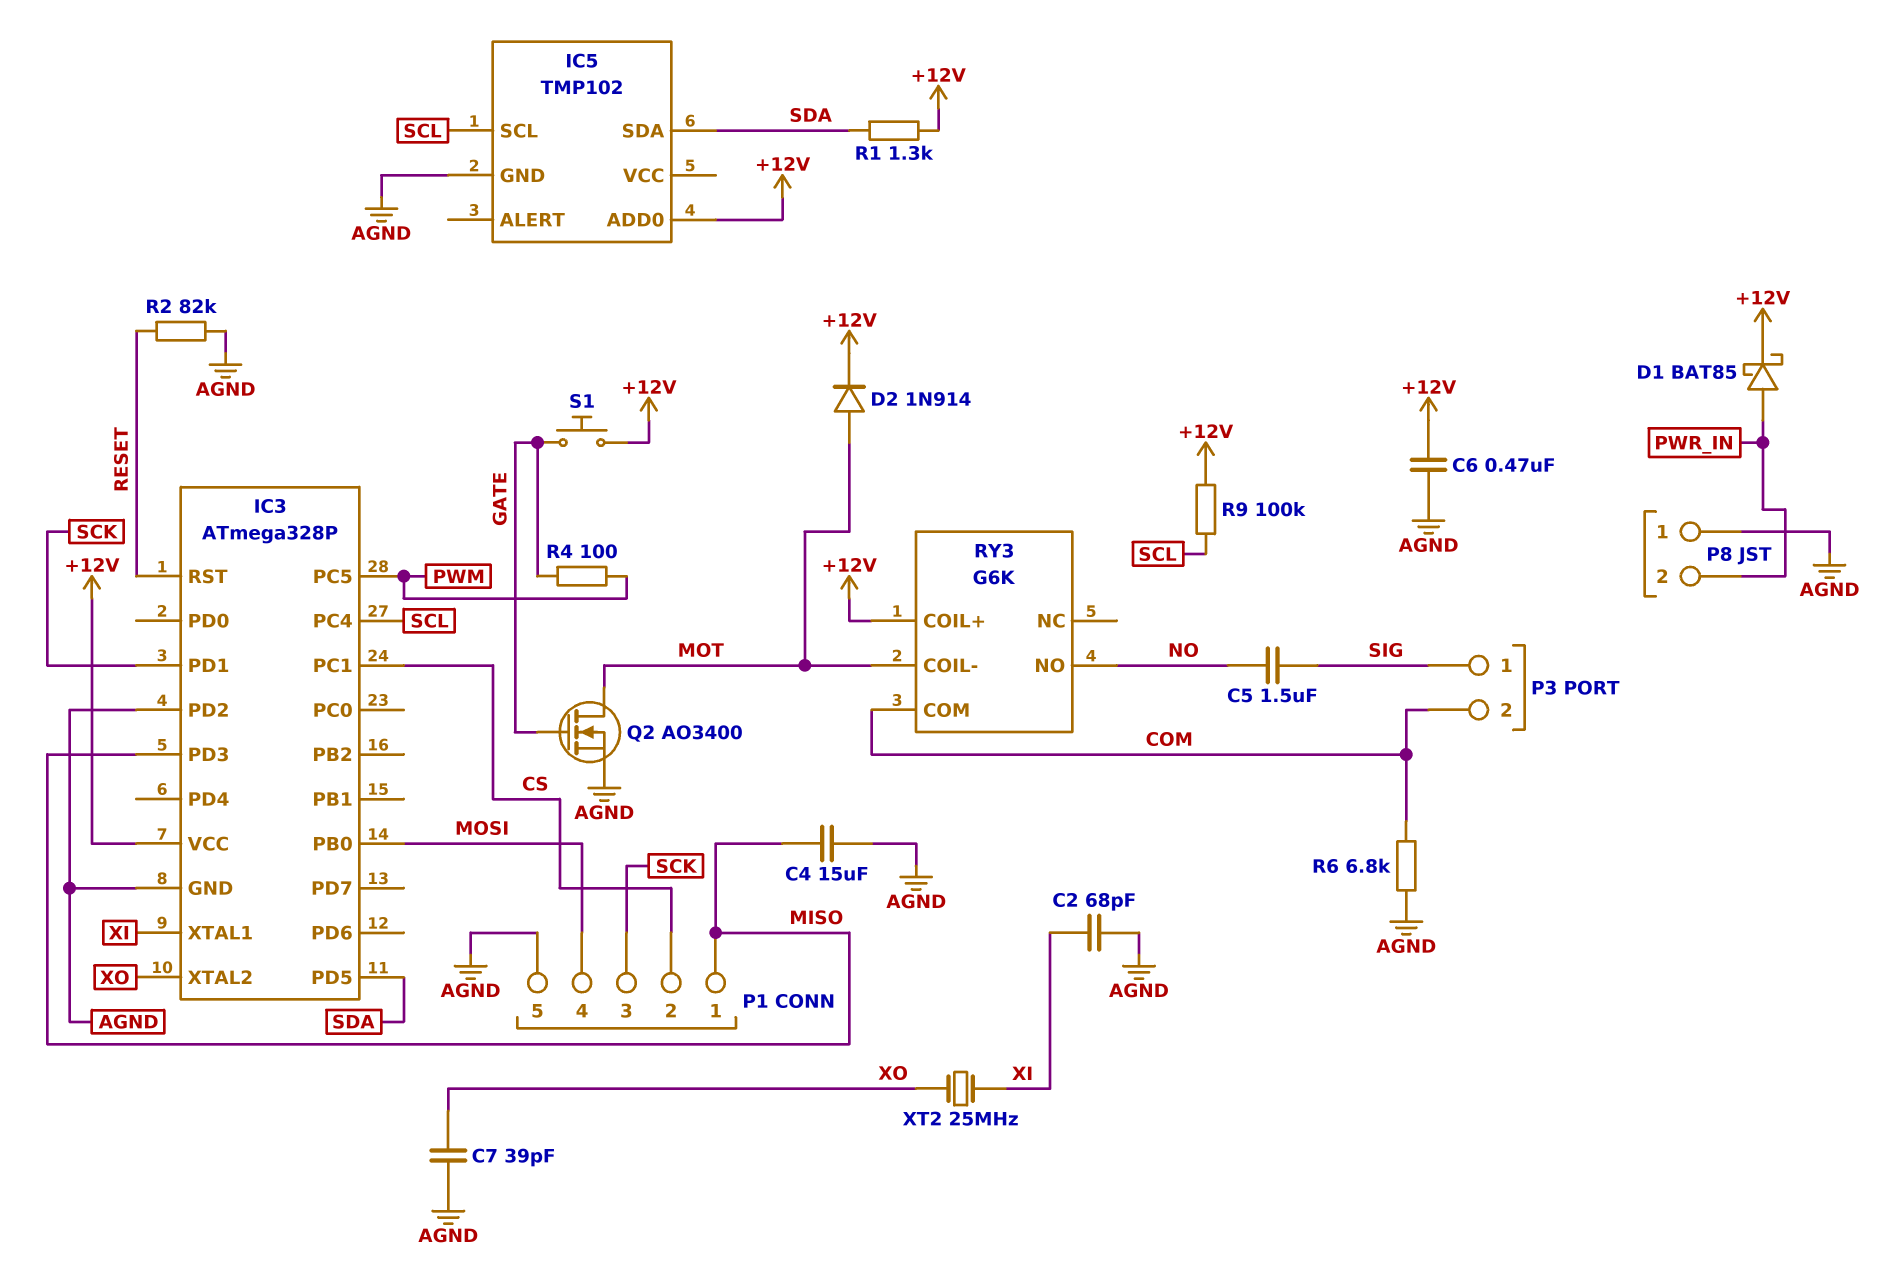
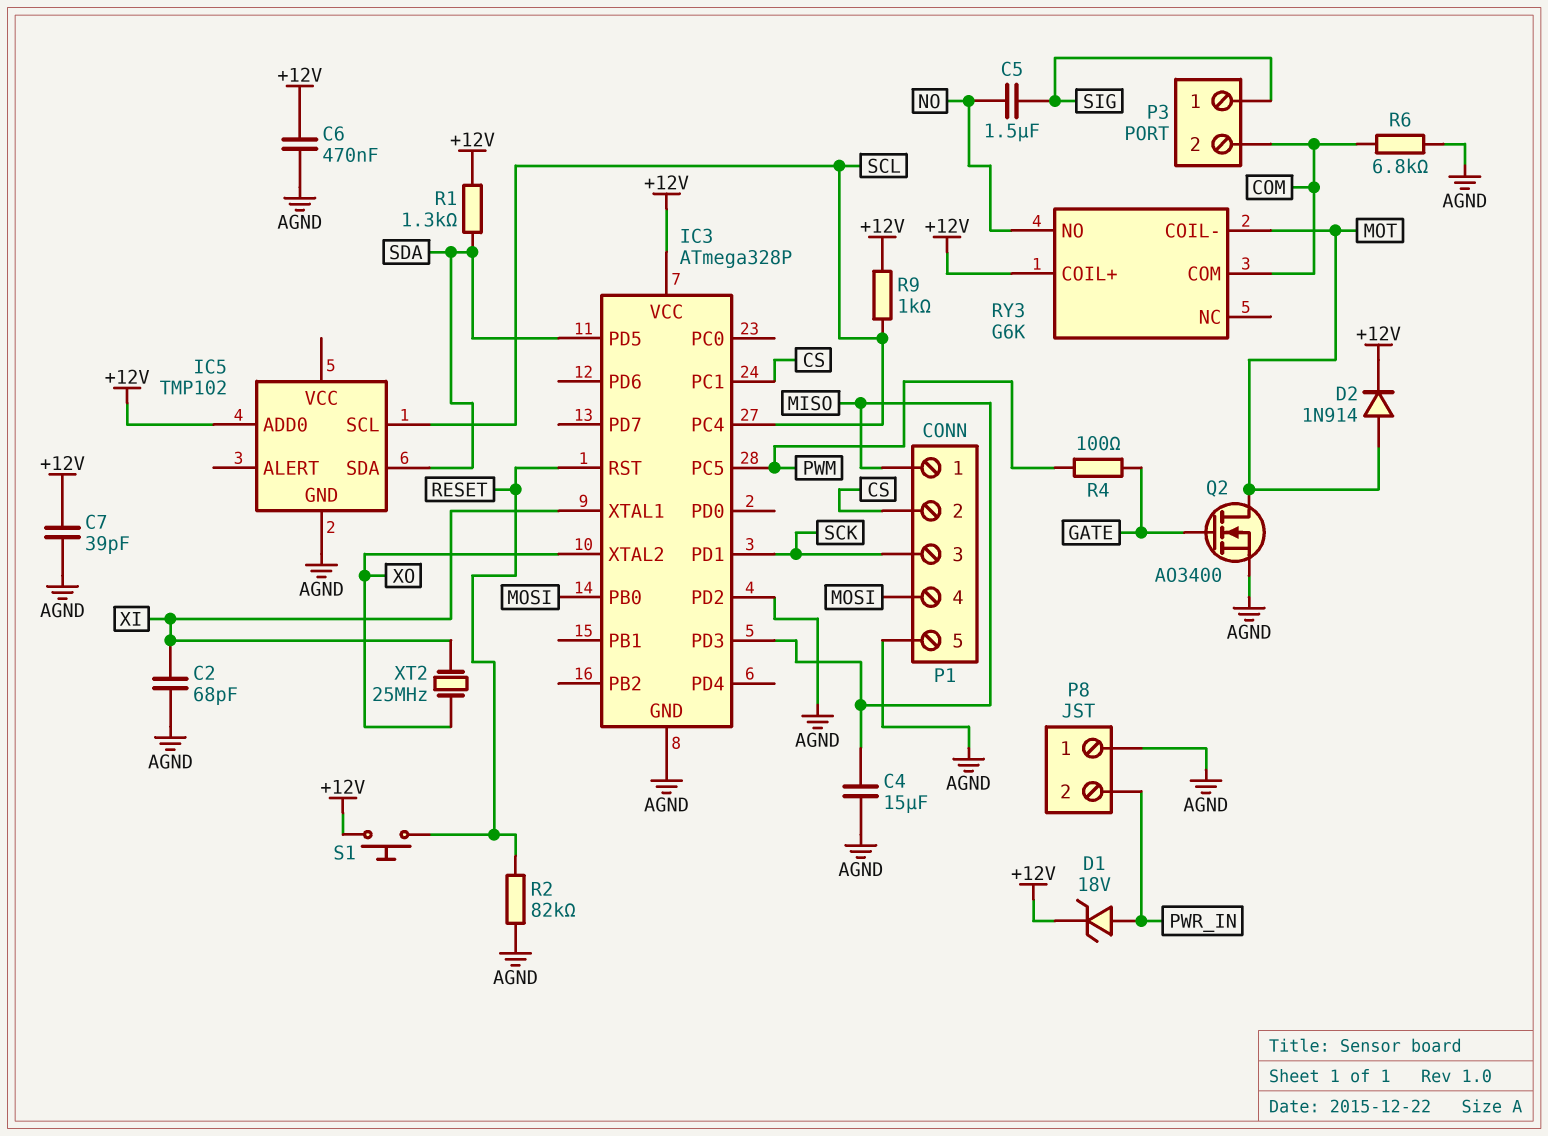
C7: 39pF (AGND, XO) -> 39pF (+12V, AGND)
D1: schottky BAT85 (A PWR_IN, K +12V) -> zener 18V (A PWR_IN, K +12V)
R9: 100k (+12V, SCL) -> 1k (+12V, SCL)
S1: button (+12V, GATE) -> button (+12V, RESET)

